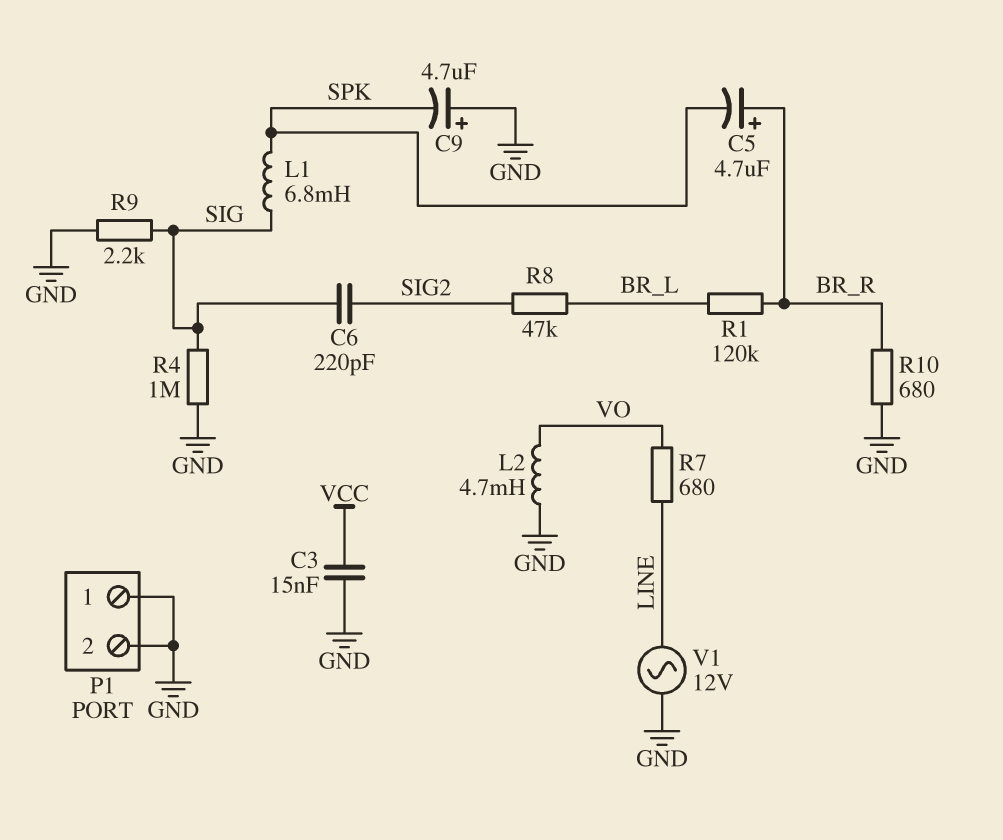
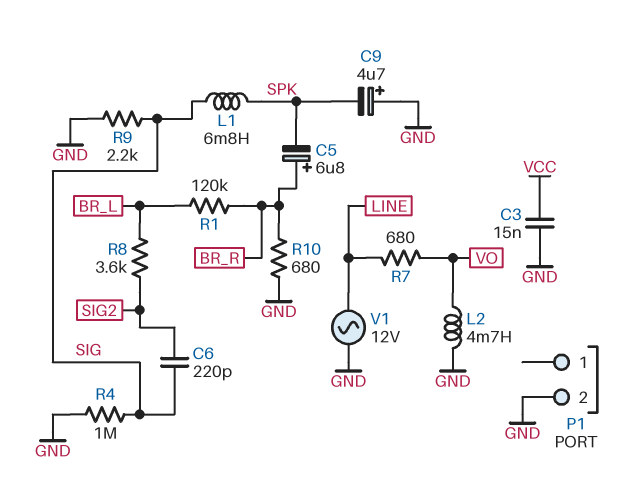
C5: 4.7uF (plus BR_R, minus SPK) -> 6.8uF (plus BR_R, minus SPK)
P1 pin 1: GND -> none
R8: 47k (BR_L, SIG2) -> 3.6k (BR_L, SIG2)

